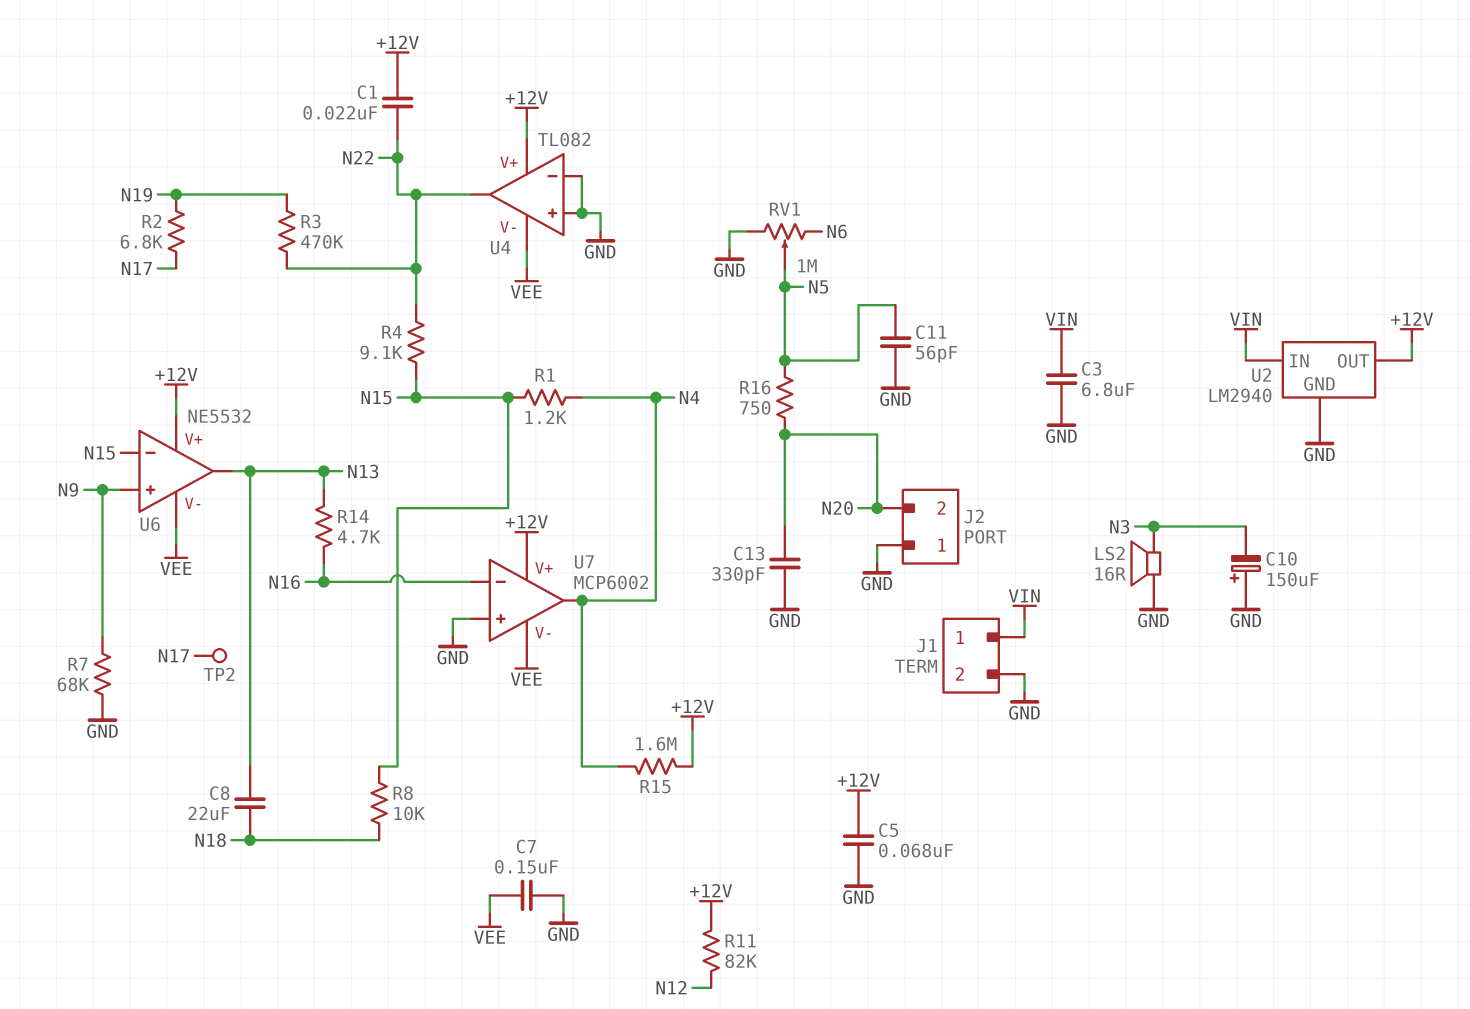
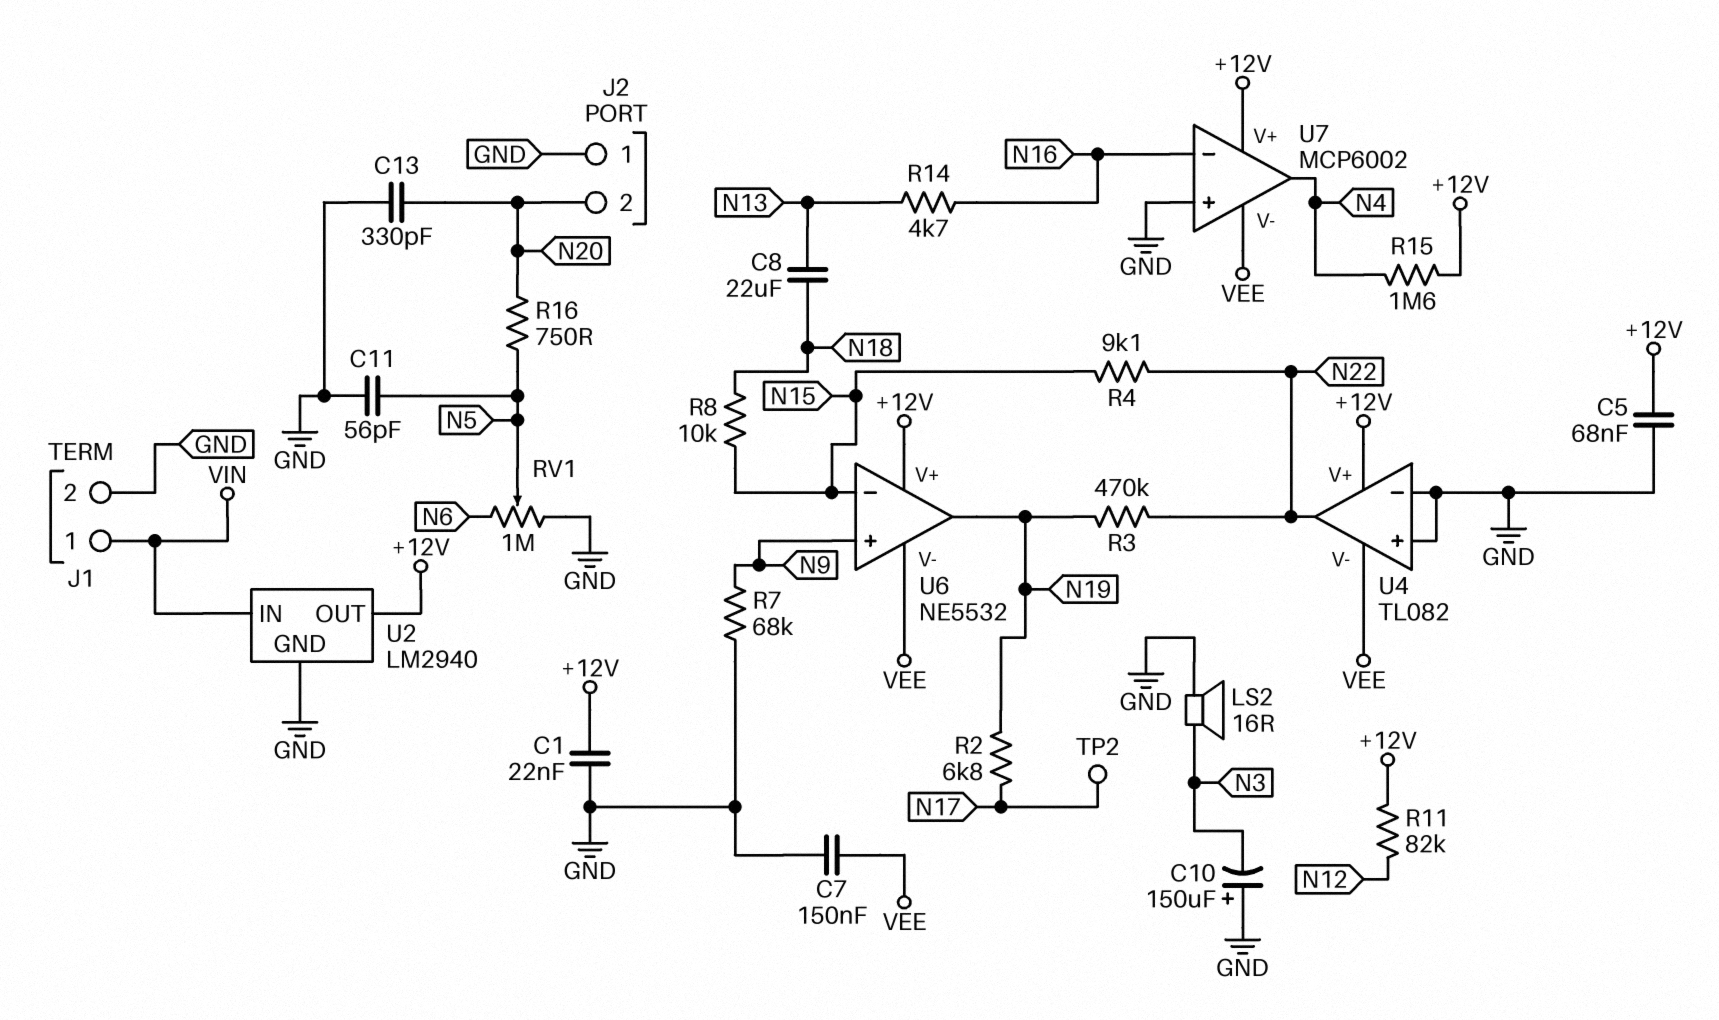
C1: 22nF (+12V, N22) -> 22nF (+12V, GND)
C3: 6.8uF (GND, VIN) -> none
R1: 1.2k (N4, N15) -> none
U6 pin out: N13 -> N19

